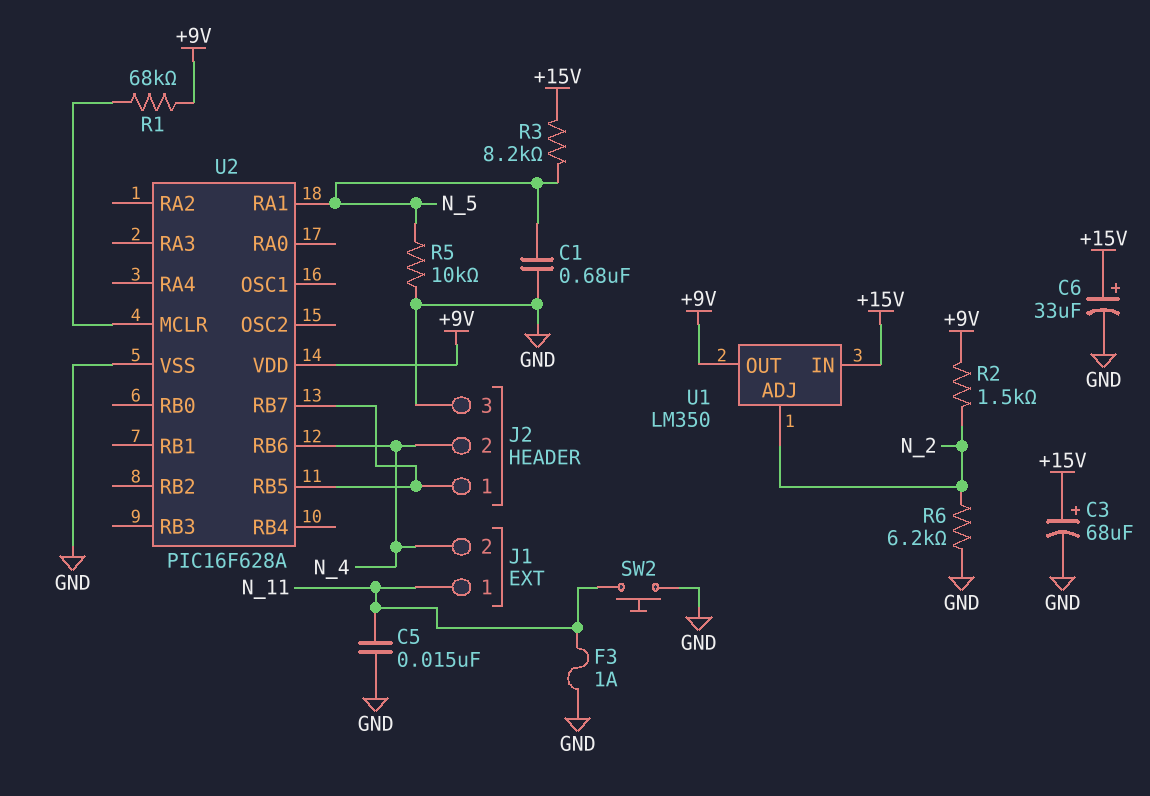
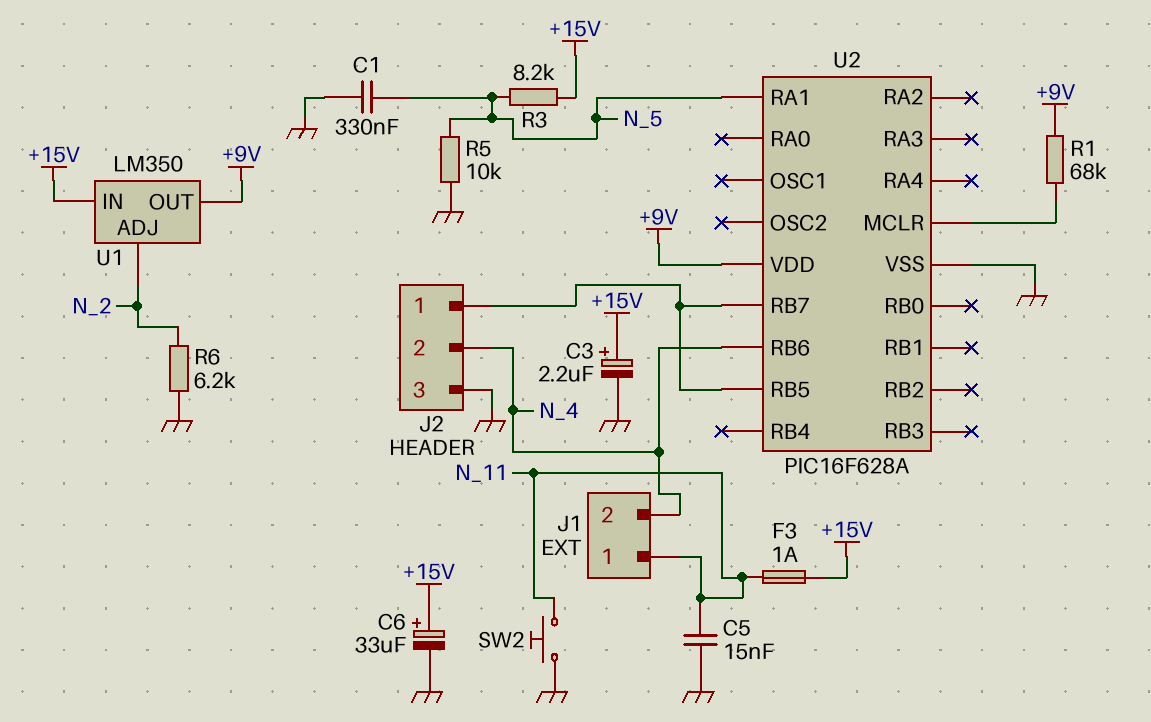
C1: 680nF (GND, N_5) -> 330nF (GND, N_5)
C3: 68uF (plus +15V, minus GND) -> 2.2uF (plus +15V, minus GND)
F3: 1A (GND, N_11) -> 1A (+15V, N_11)
R2: 1.5k (+9V, N_2) -> none

